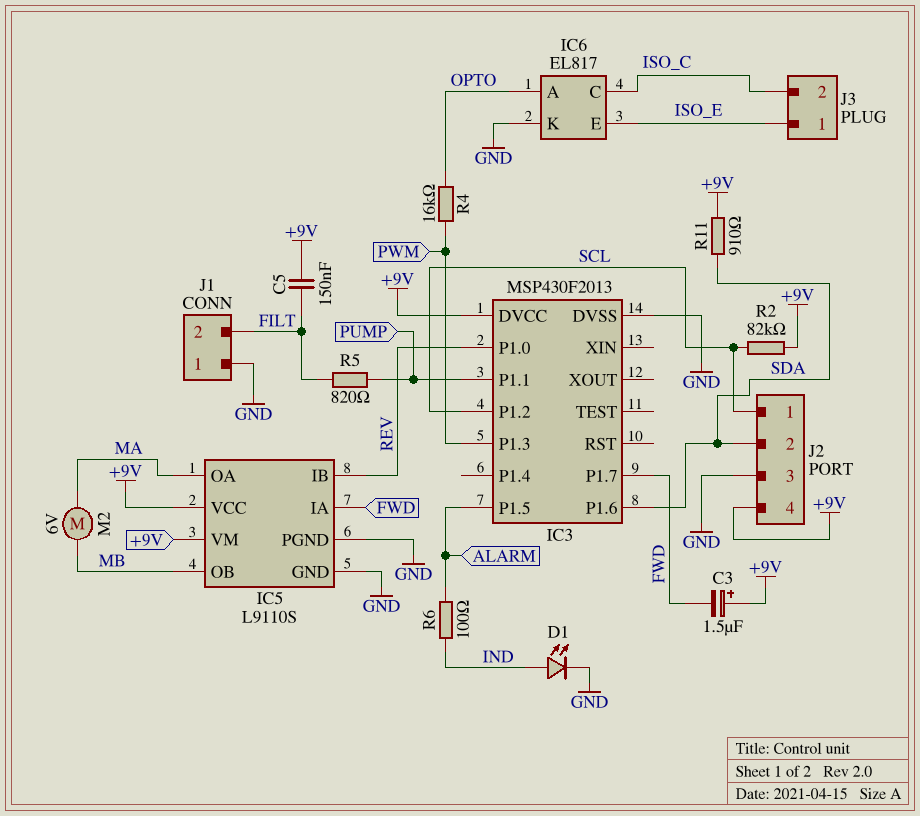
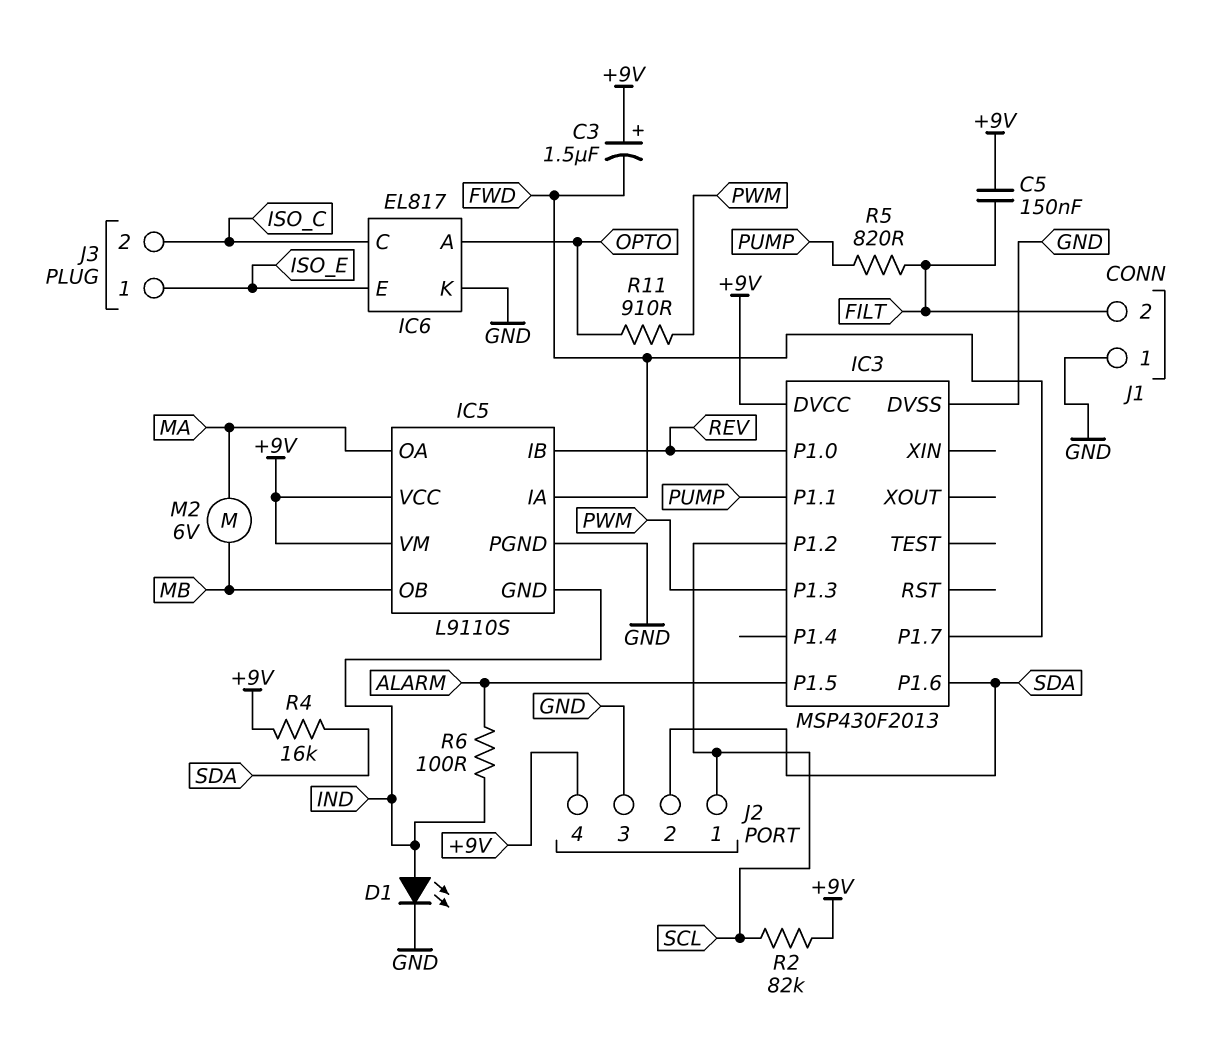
IC5 pin GND: GND -> IND
R4: 16k (OPTO, PWM) -> 16k (+9V, SDA)
R11: 910 (+9V, SDA) -> 910 (OPTO, PWM)

